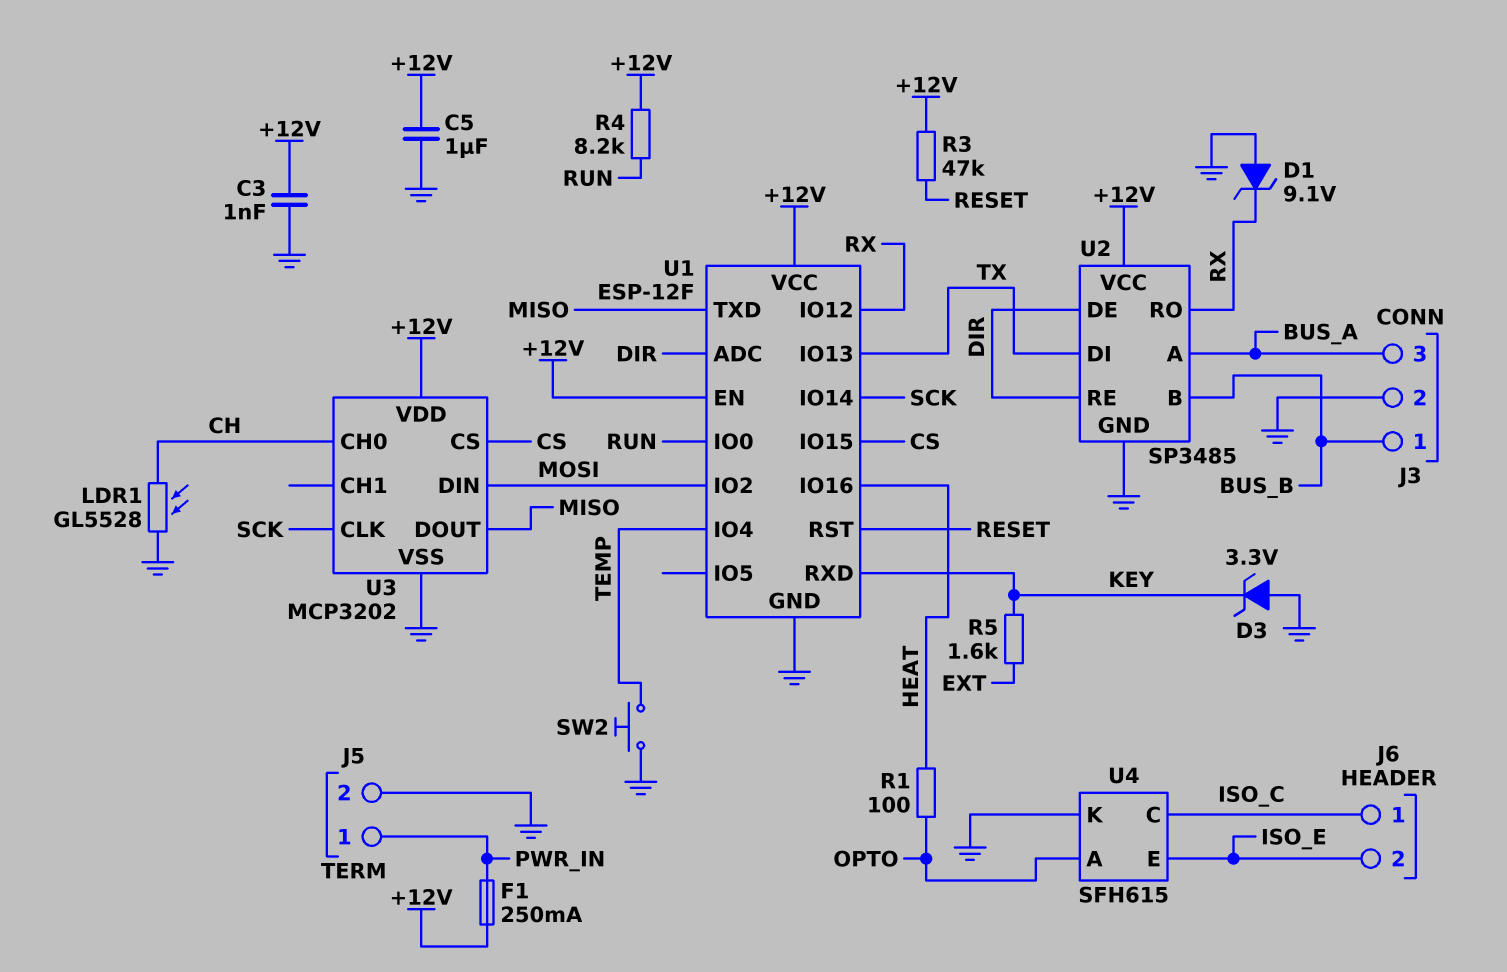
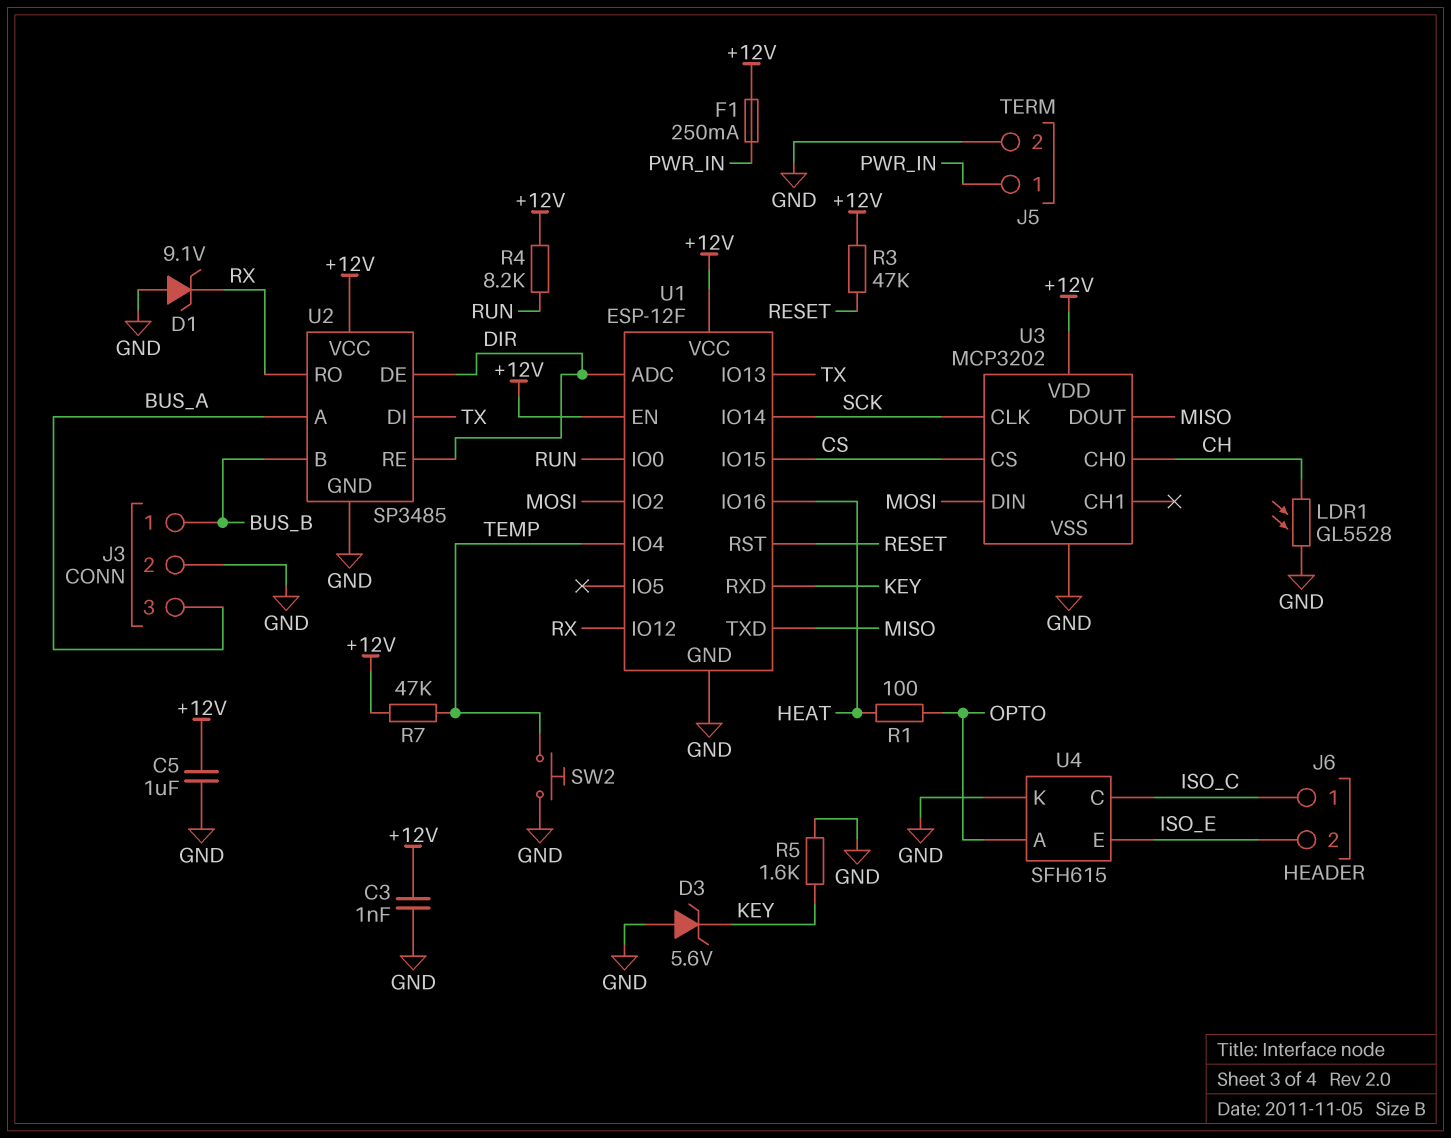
D3: zener 3.3V (A GND, K KEY) -> zener 5.6V (A GND, K KEY)
R5: 1.6k (EXT, KEY) -> 1.6k (GND, KEY)
R7: none -> 47k (+12V, TEMP)

